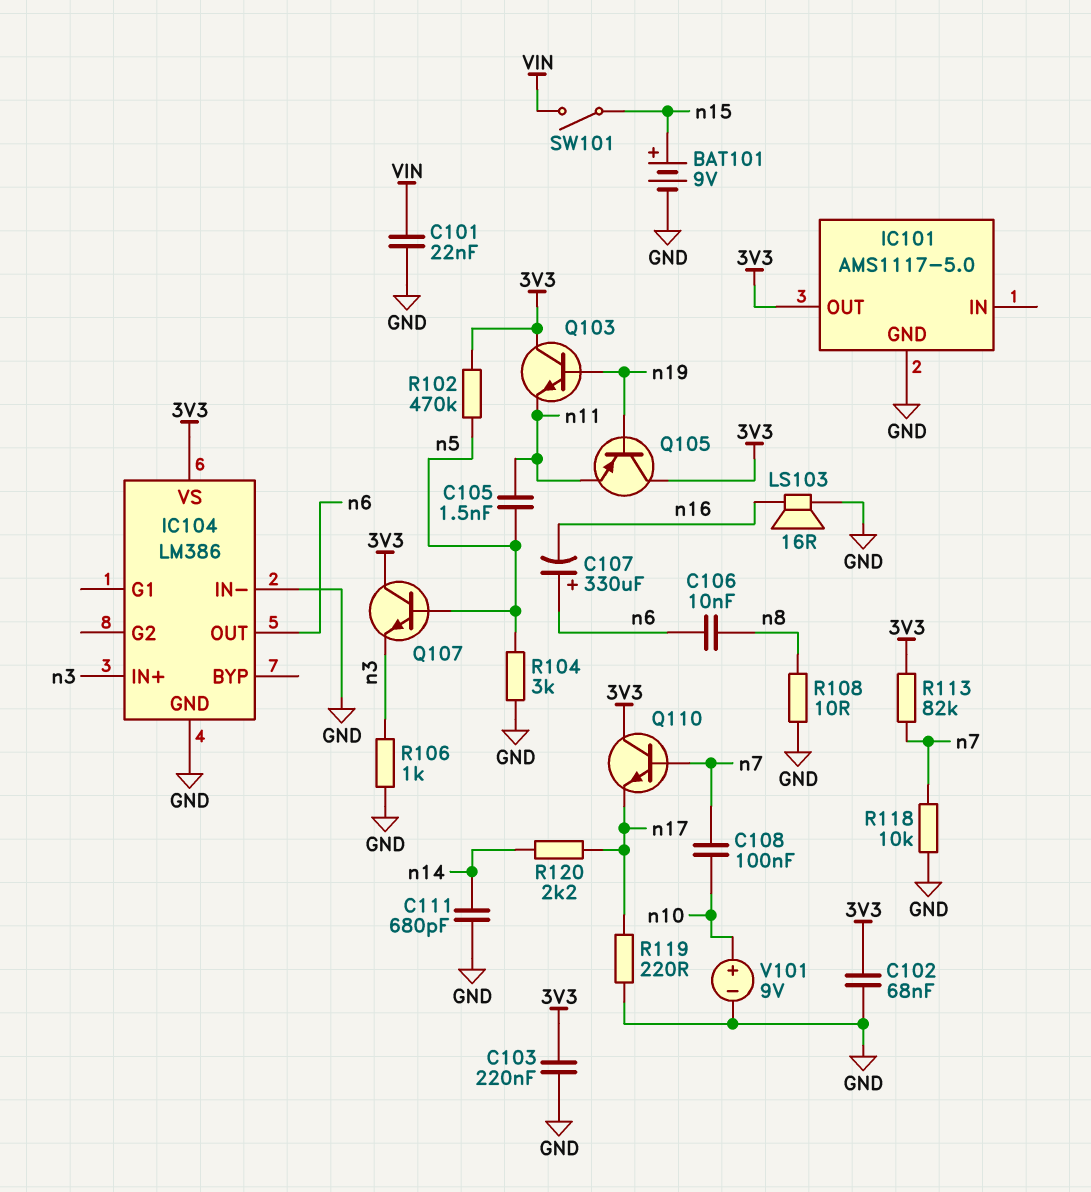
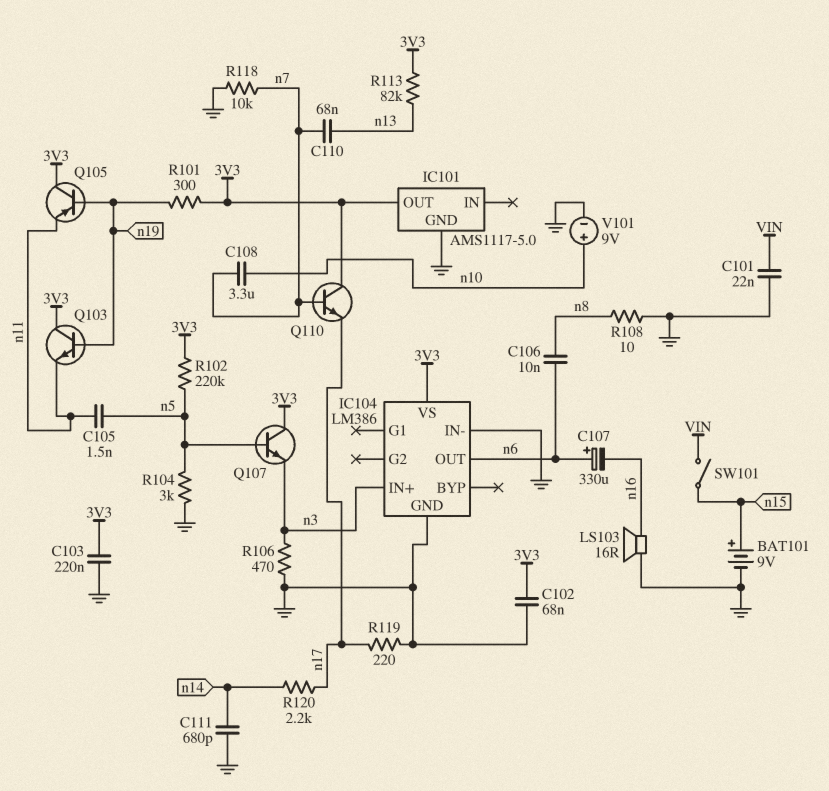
C108: 100nF (n7, n10) -> 3.3uF (n7, n10)
C110: none -> 68nF (n7, n13)
R101: none -> 300 (3V3, n19)
R102: 470k (3V3, n5) -> 220k (3V3, n5)
R106: 1k (GND, n3) -> 470 (GND, n3)
R113: 82k (3V3, n7) -> 82k (3V3, n13)

